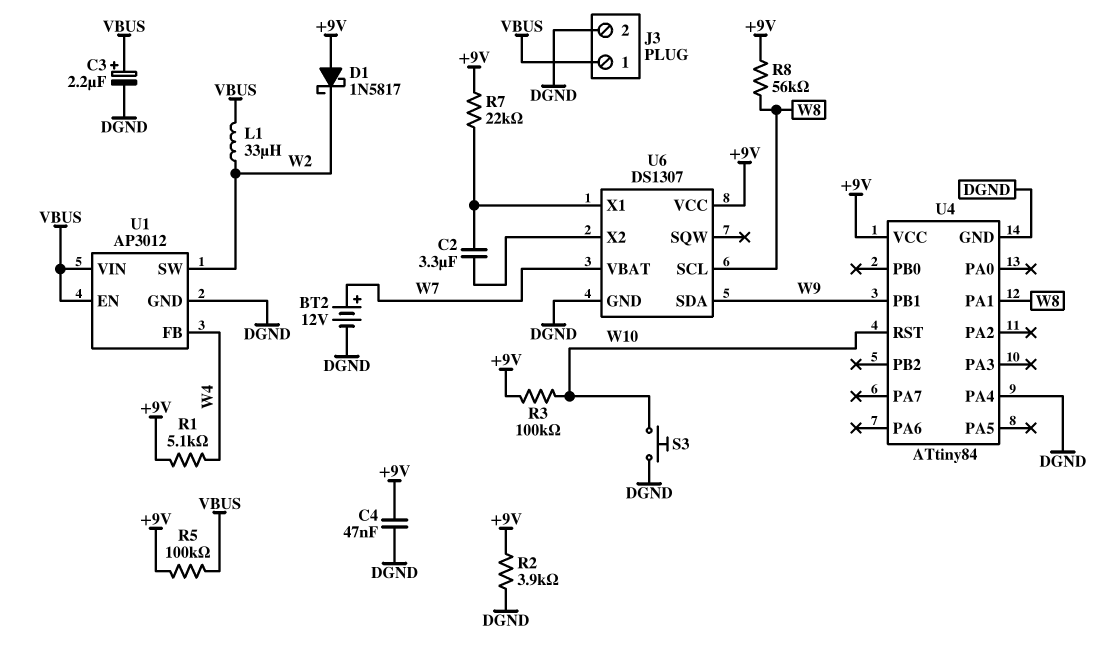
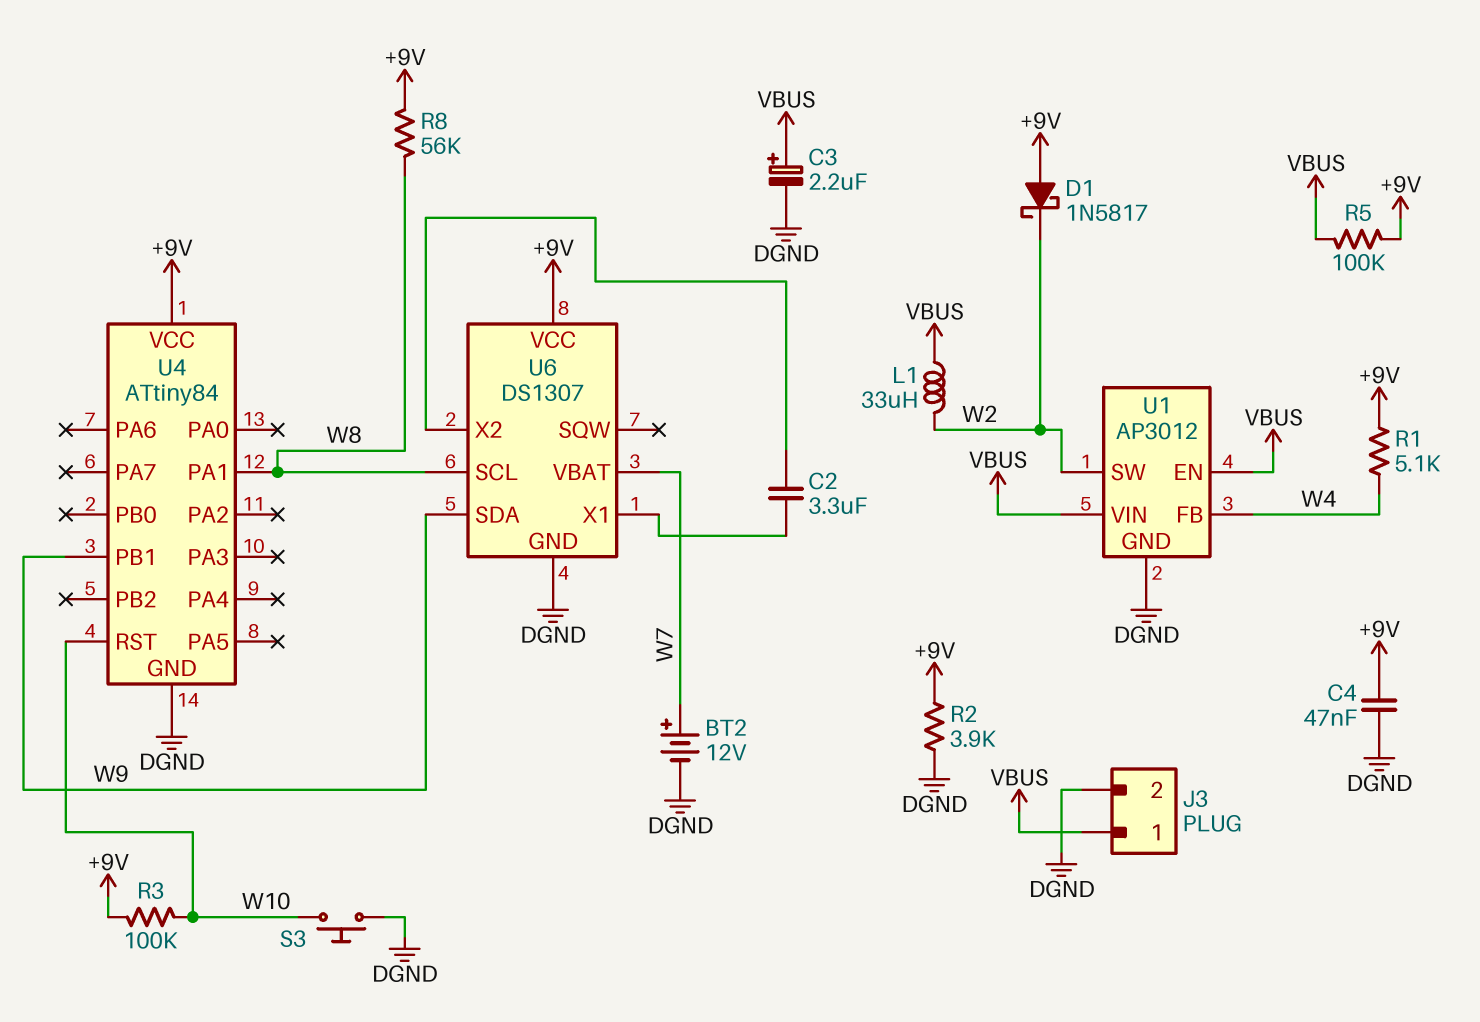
R7: 22k (+9V, U6/X1) -> none
U4 pin PA4: DGND -> none

